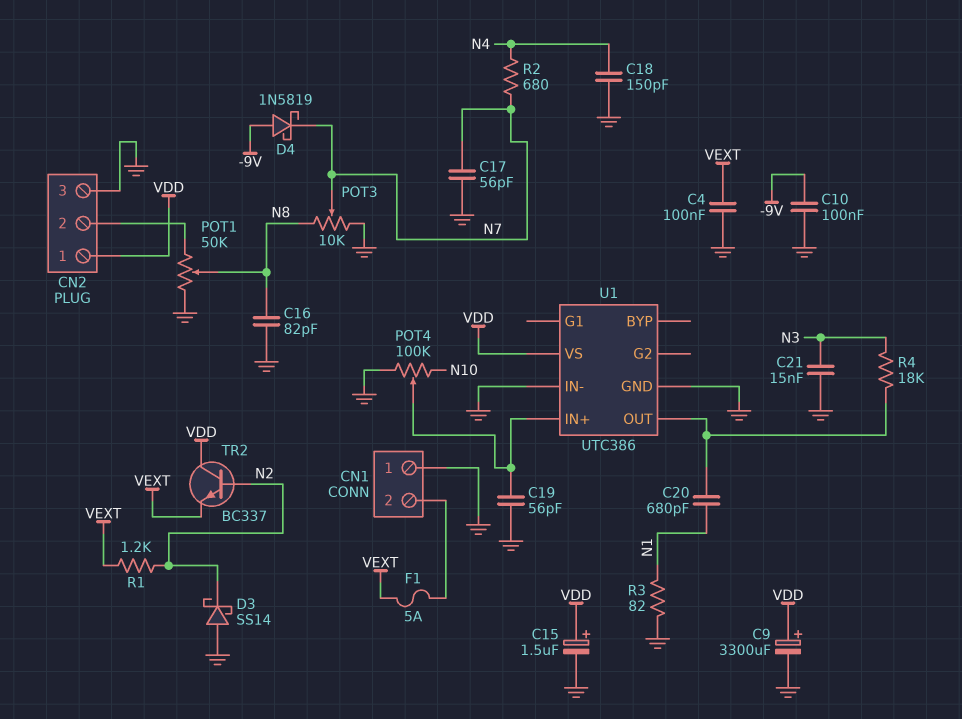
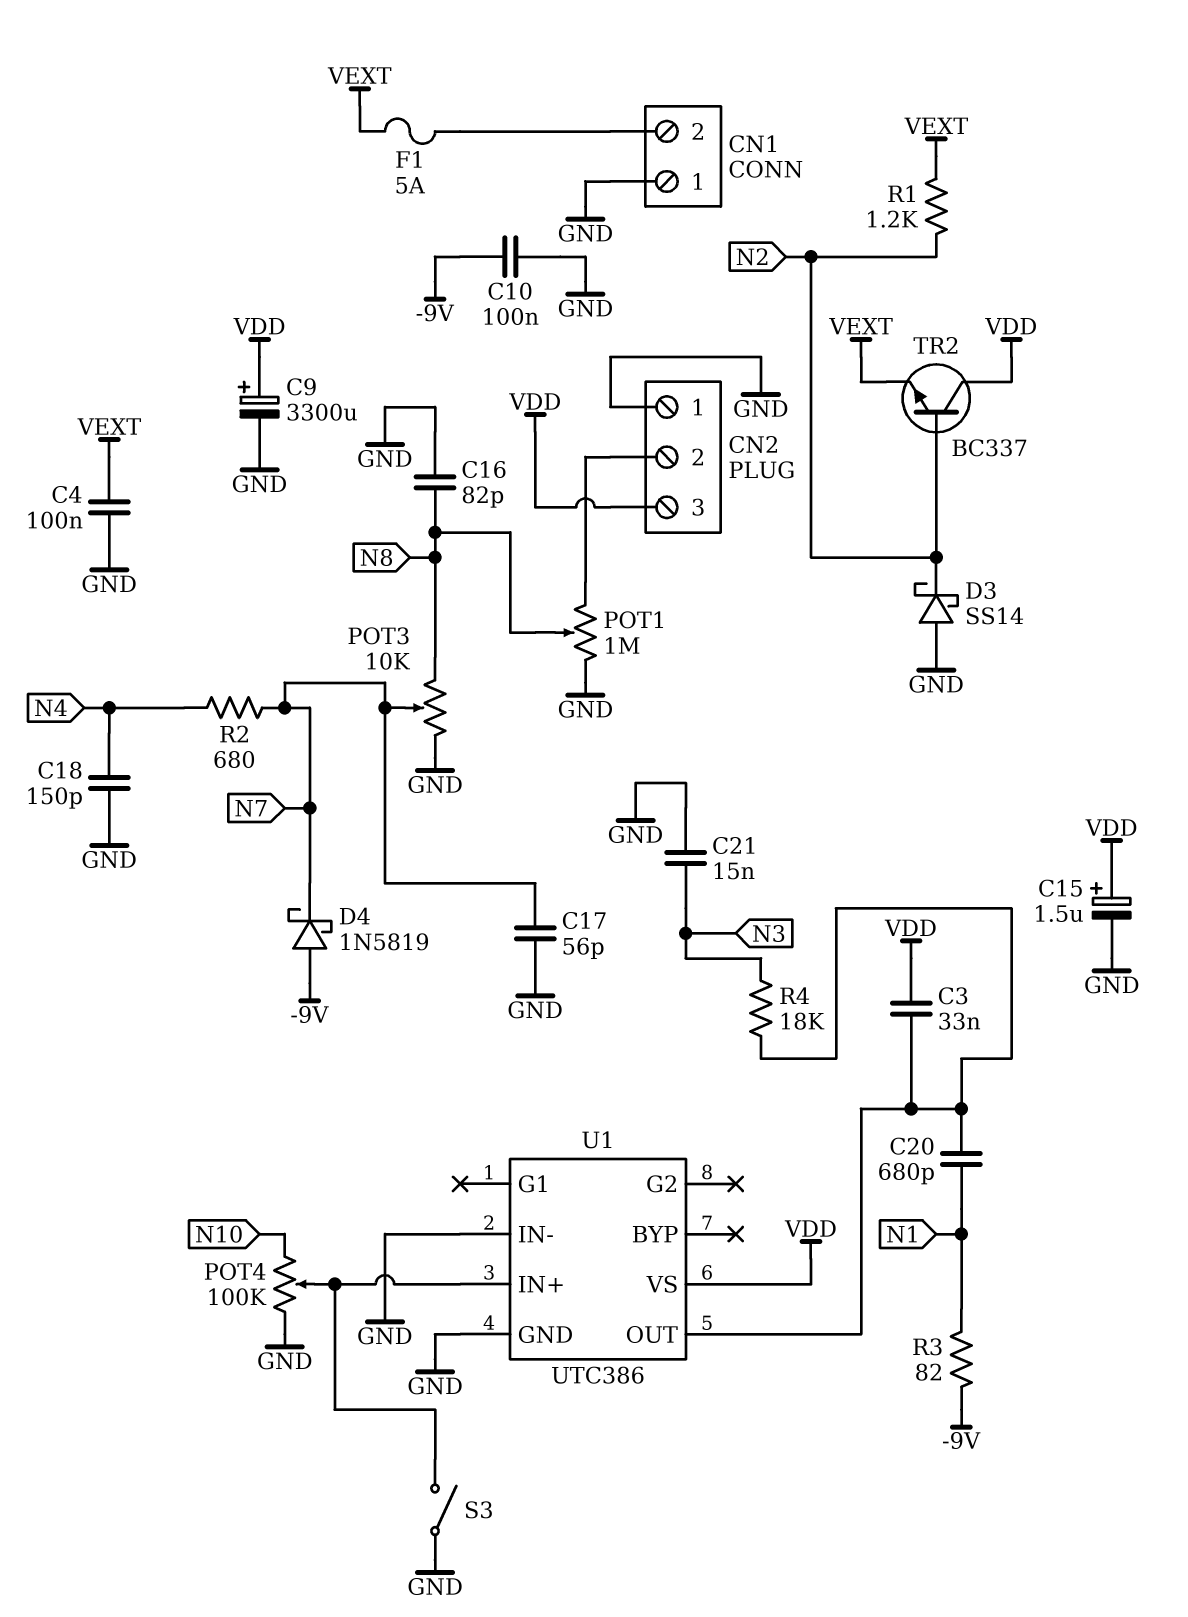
C3: none -> 33nF (U1/OUT, VDD)
C19: 56pF (GND, U1/IN+) -> none
CN2 pin 1: VDD -> GND
CN2 pin 3: GND -> VDD
POT1: 50k (CN2/2, GND, wiper N8) -> 1M (CN2/2, GND, wiper N8)
R3: 82 (GND, N1) -> 82 (-9V, N1)
S3: none -> switch (GND, U1/IN+)

